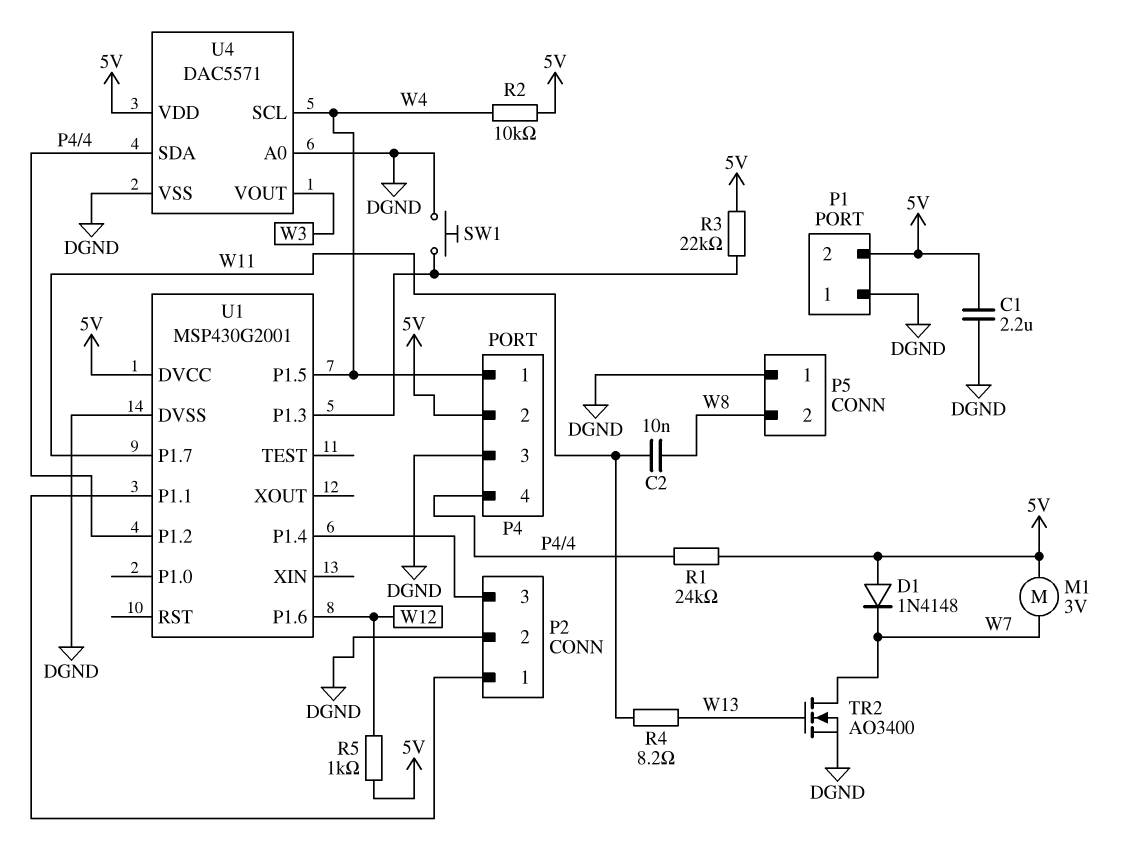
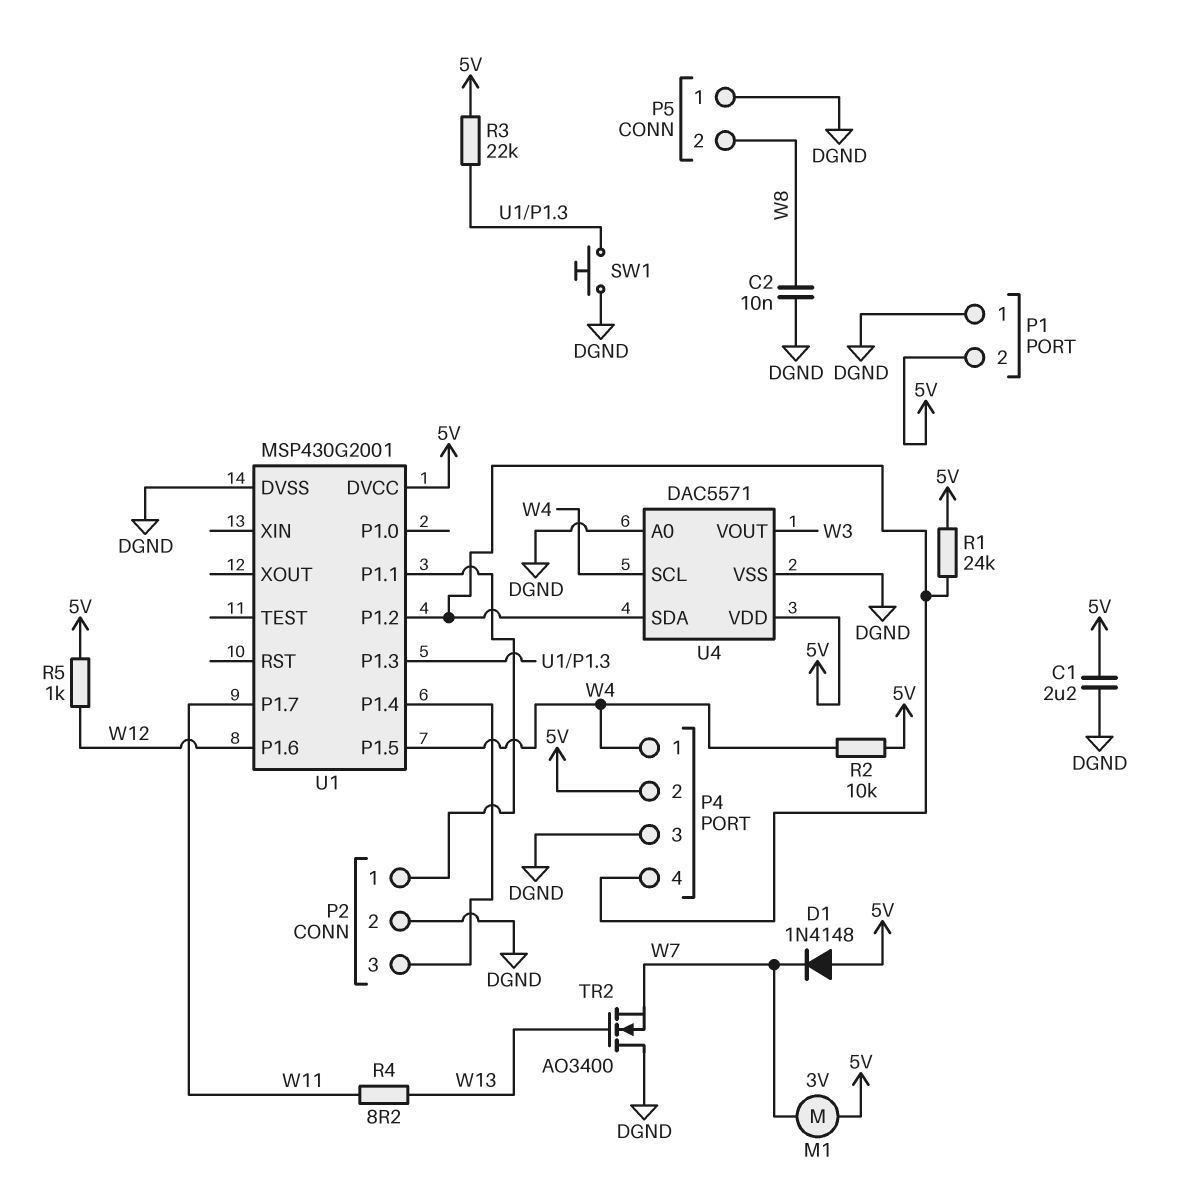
C2: 10nF (W8, W11) -> 10nF (DGND, W8)
TR2: NMOS AO3400 (G W13, D W7, S DGND) -> NMOS AO3400 (G W13, D DGND, S W7)

